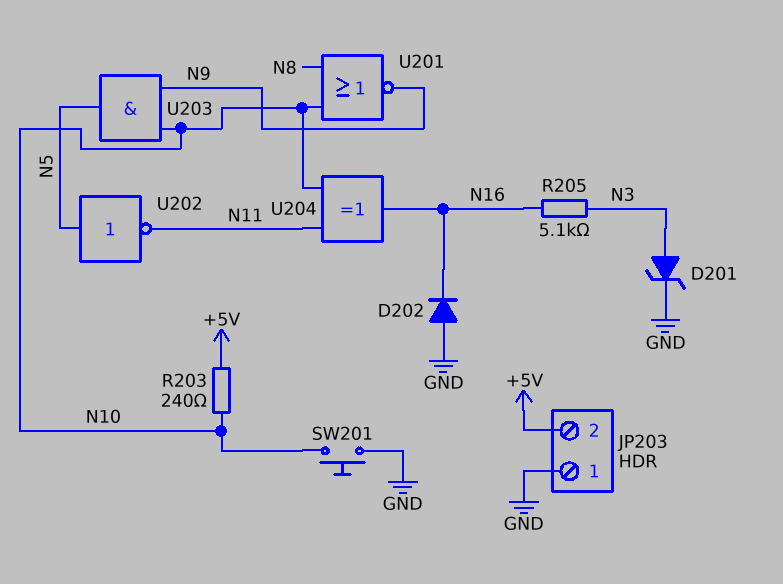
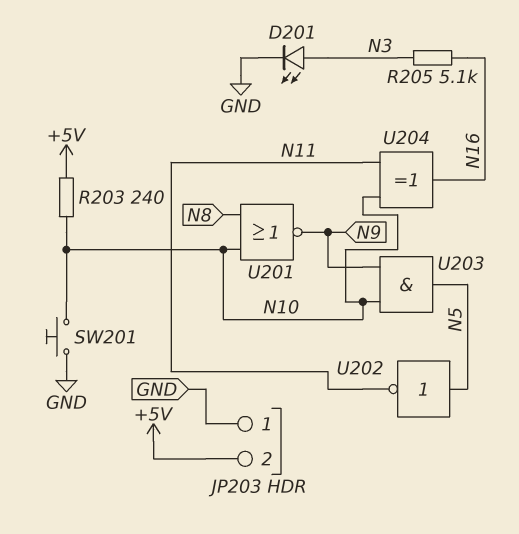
D201: zener (A N3, K GND) -> LED (A N3, K GND)
D202: diode (A GND, K N16) -> none

